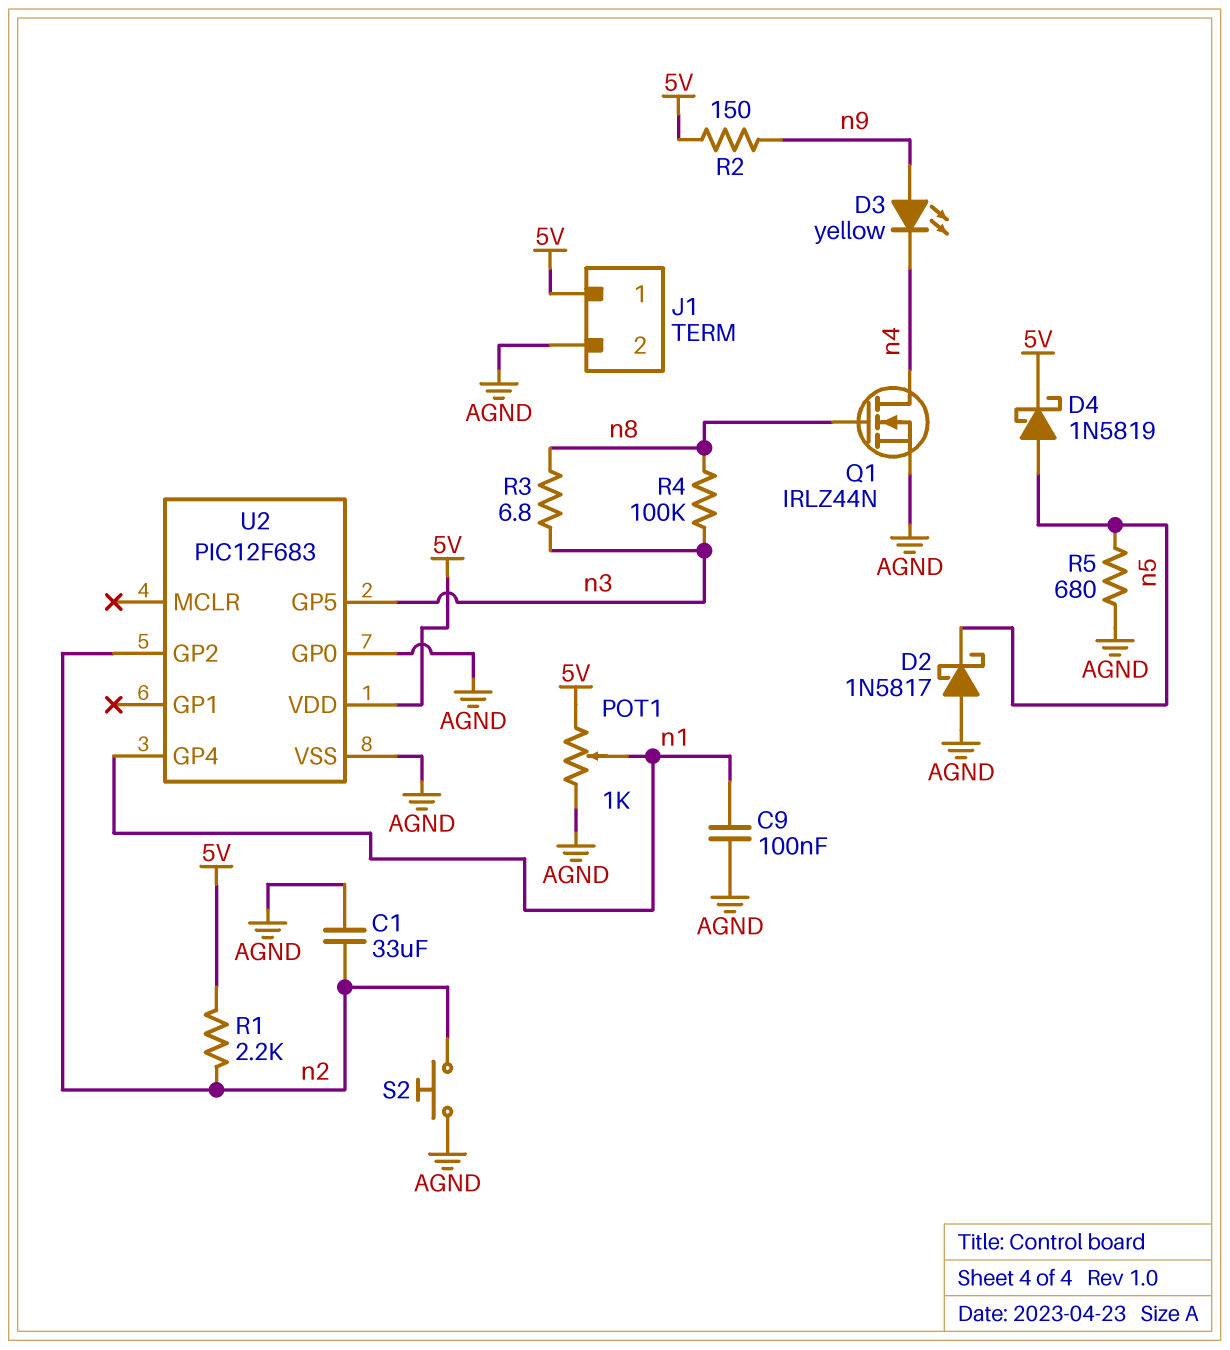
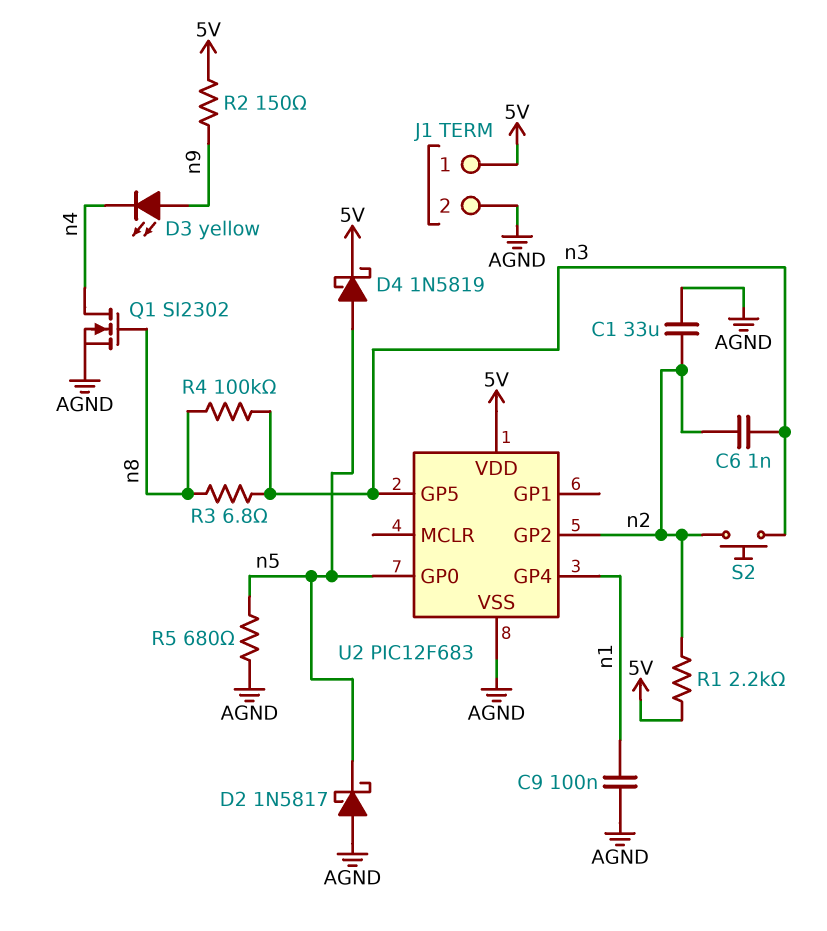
C6: none -> 1nF (n2, n3)
POT1: 1k (5V, AGND, wiper n1) -> none
Q1: NMOS IRLZ44N (G n8, D n4, S AGND) -> NMOS SI2302 (G n8, D n4, S AGND)
S2: button (AGND, n2) -> button (n2, n3)
U2 pin GP0: AGND -> n5

